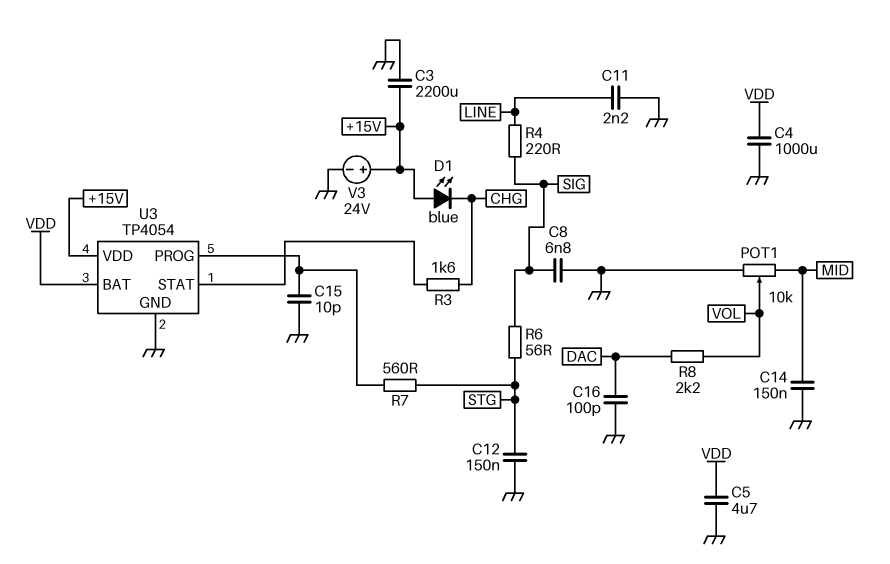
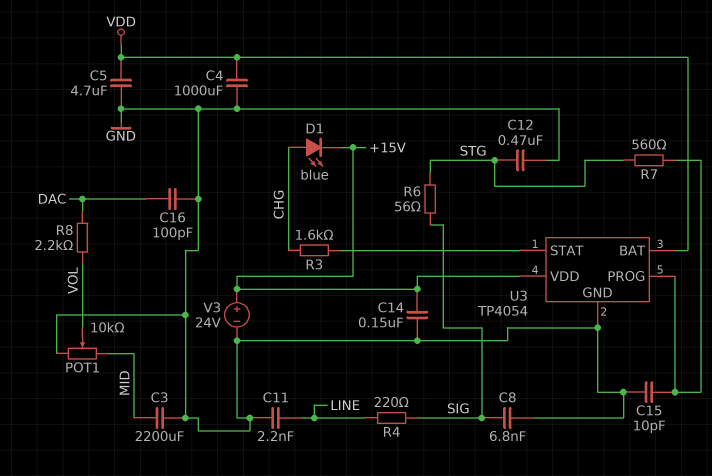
C3: 2200uF (+15V, GND) -> 2200uF (GND, MID)
C12: 150nF (GND, STG) -> 470nF (GND, STG)
C14: 150nF (GND, MID) -> 150nF (+15V, GND)
D1: LED blue (A +15V, K CHG) -> LED blue (A CHG, K +15V)

